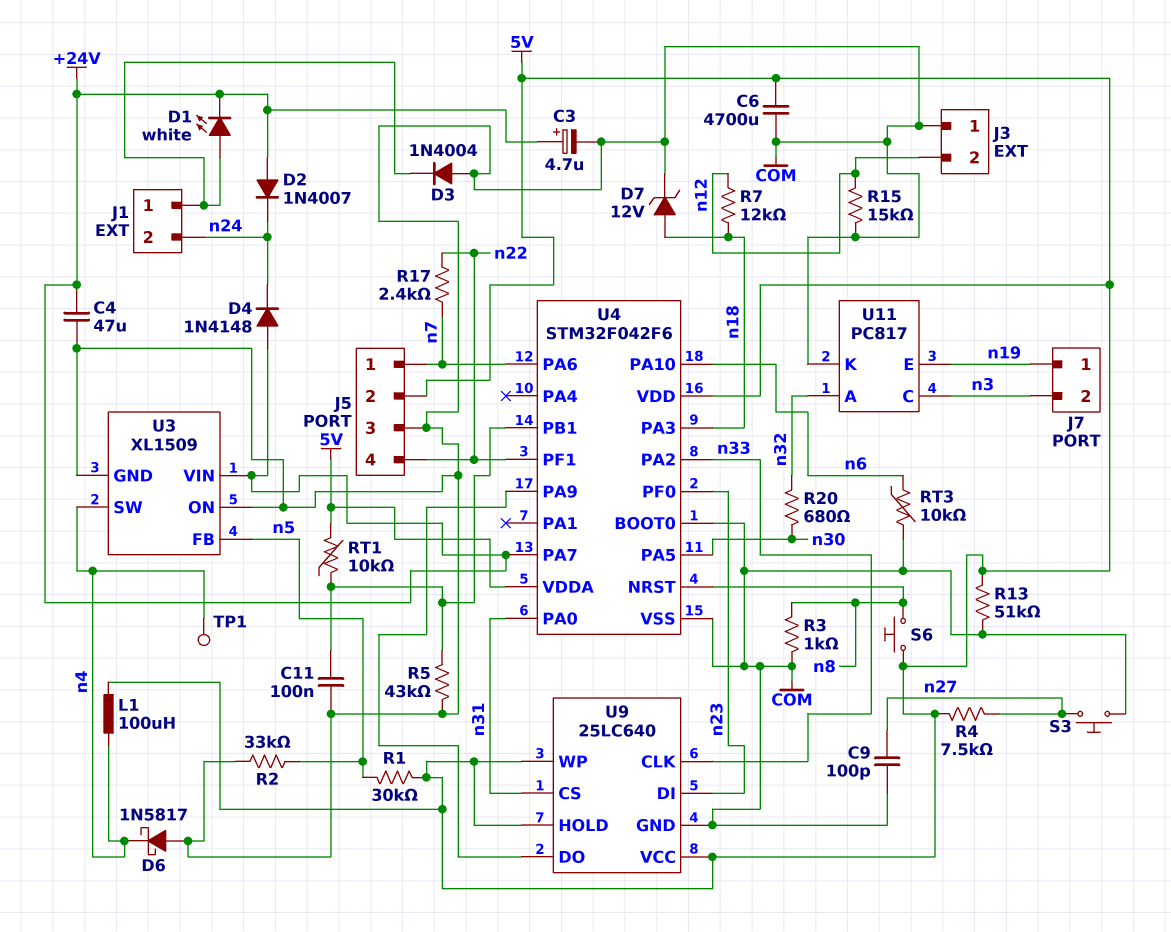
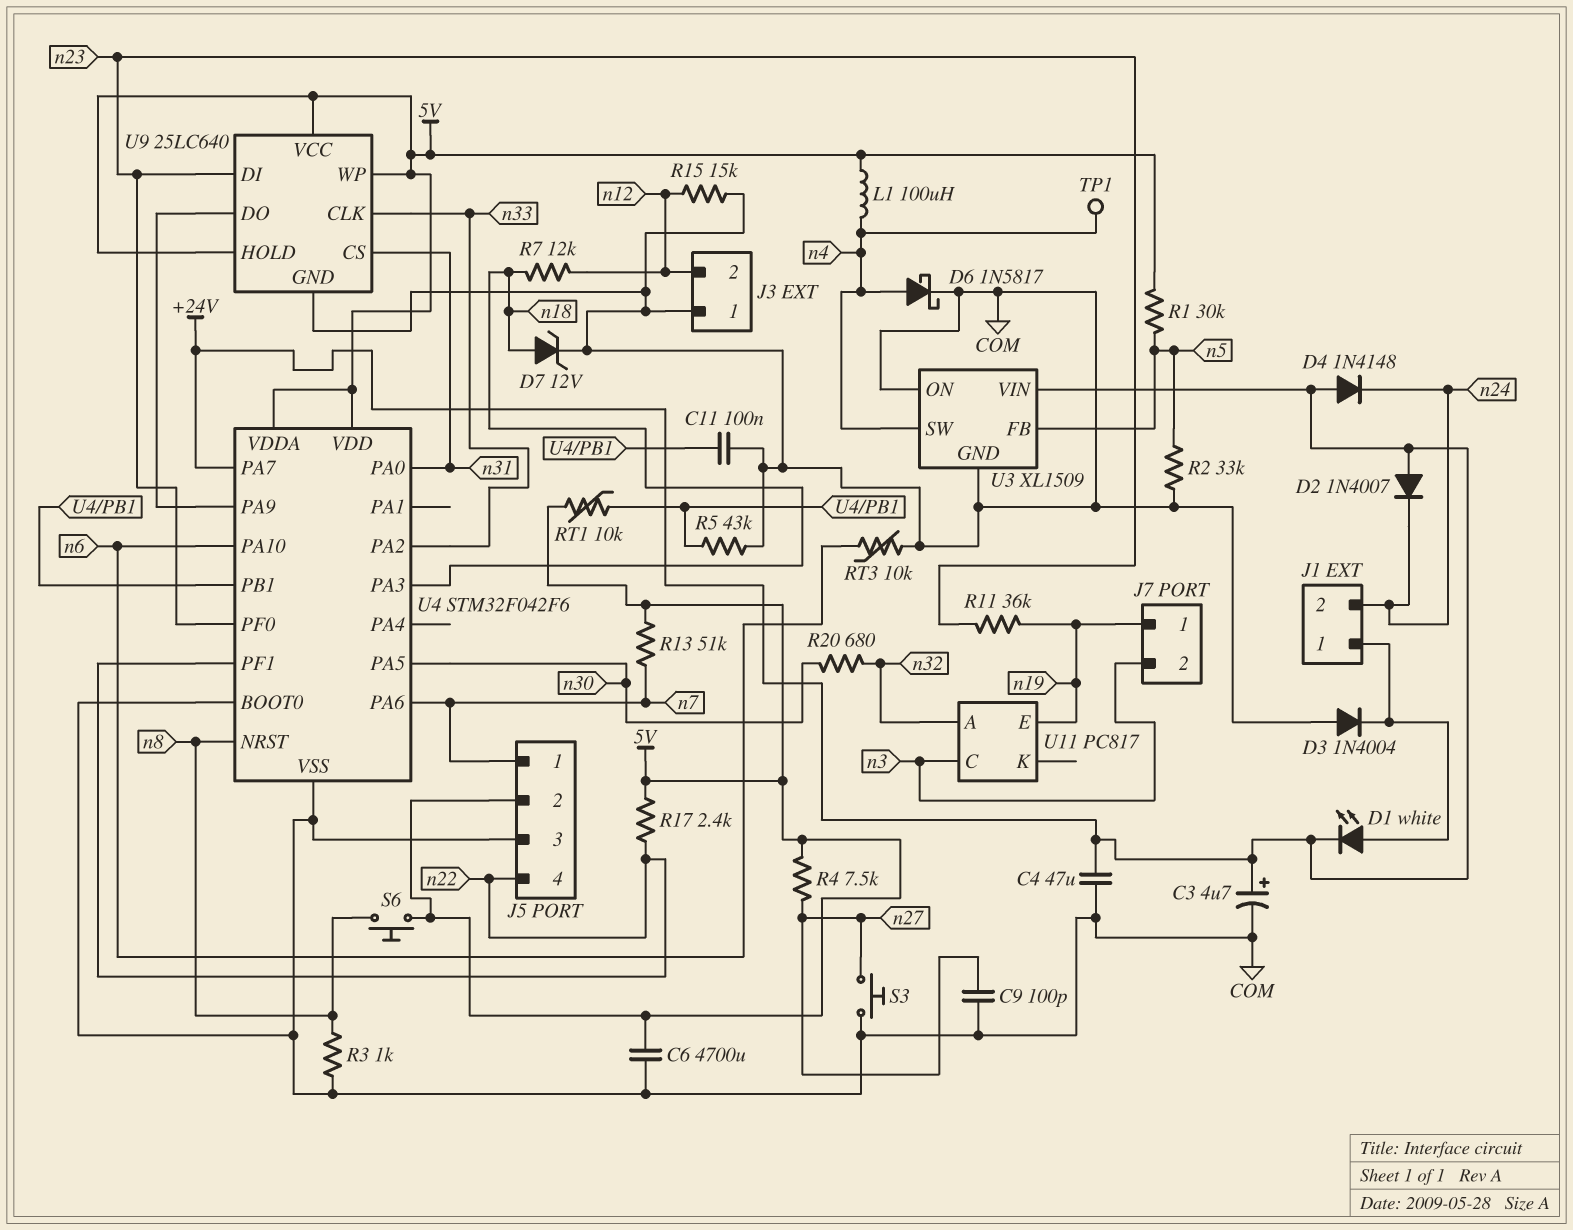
D6: schottky 1N5817 (A COM, K n4) -> schottky 1N5817 (A n4, K COM)
R11: none -> 36k (n19, n23)
R13: 51k (5V, COM) -> 51k (5V, n7)
R17: 2.4k (n7, n22) -> 2.4k (5V, n22)
U11 pin K: COM -> none

